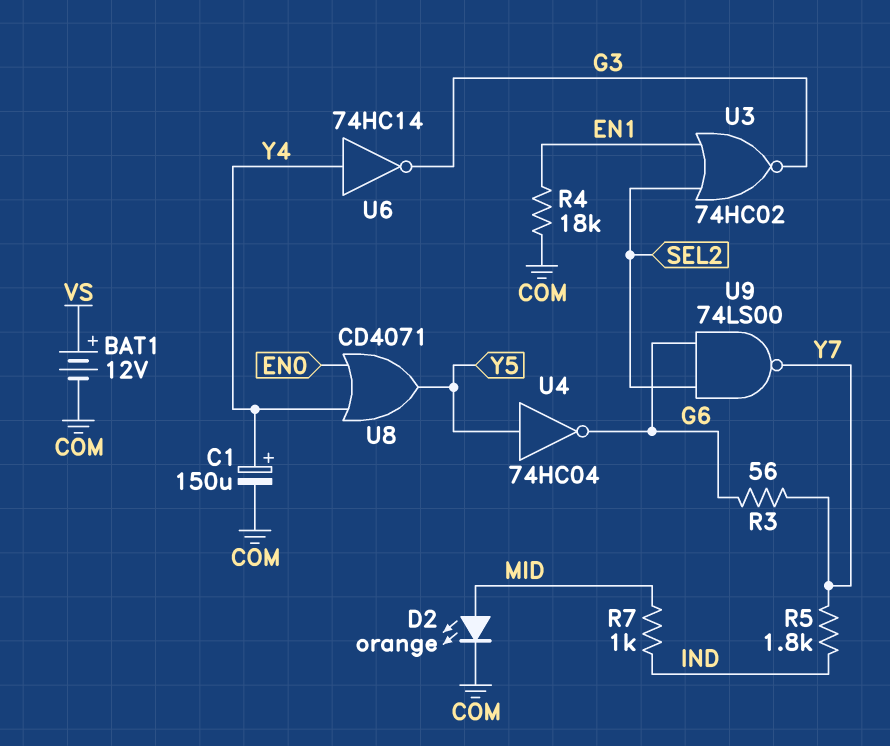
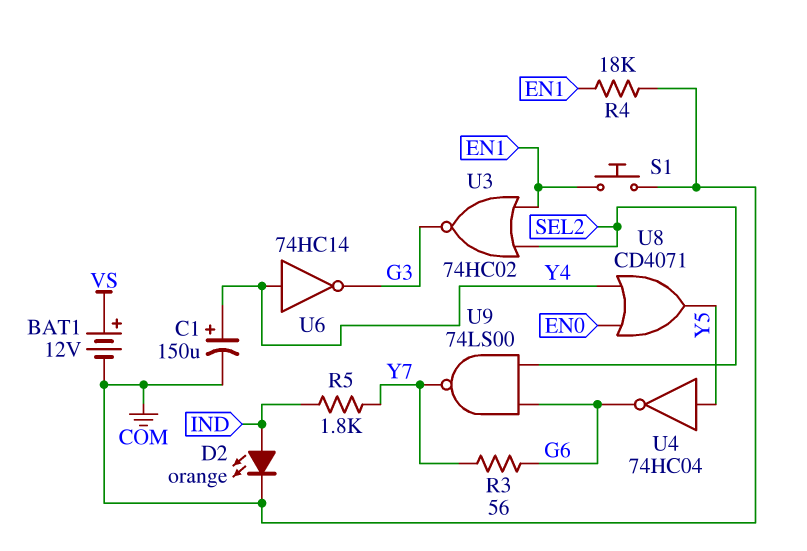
D2: LED orange (A MID, K COM) -> LED orange (A IND, K COM)
R7: 1k (IND, MID) -> none
S1: none -> button (COM, EN1)

